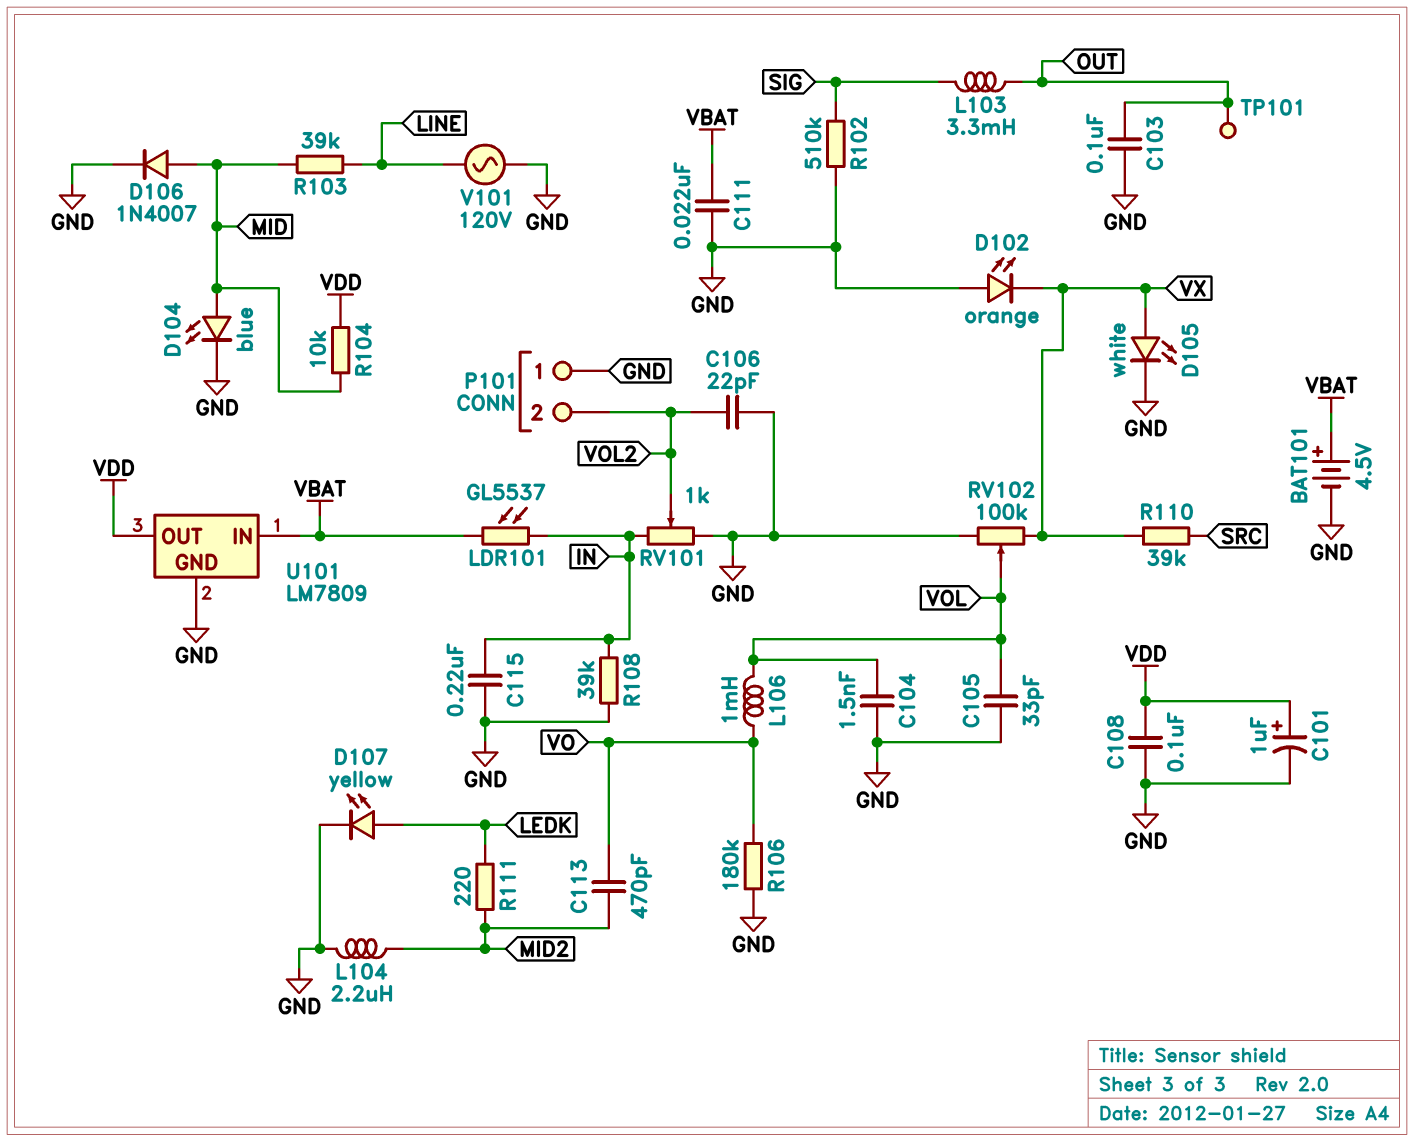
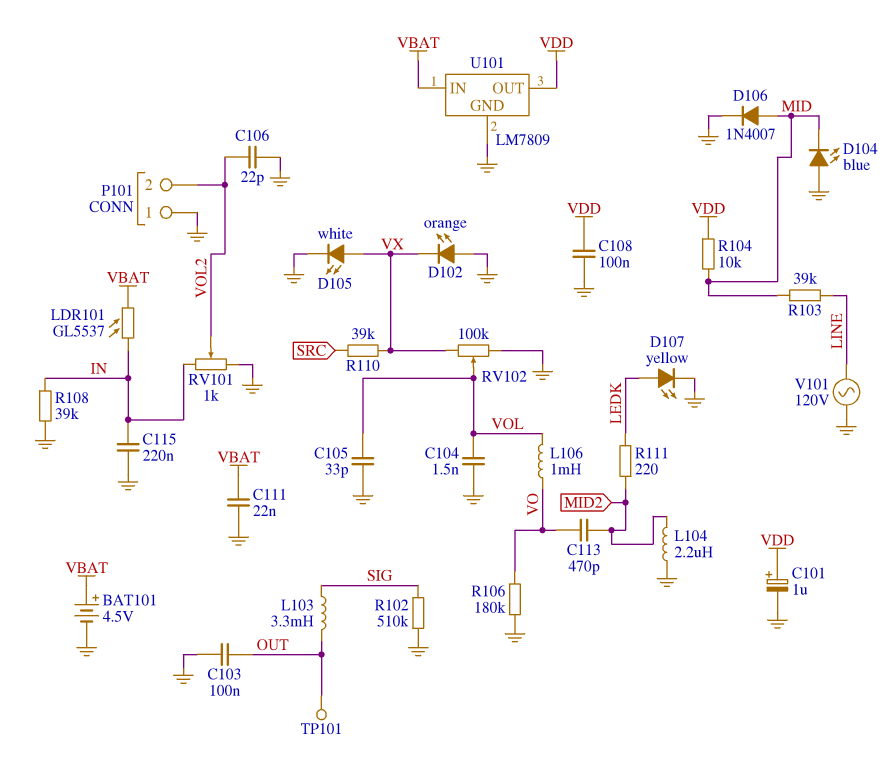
D104: LED blue (A MID, K GND) -> LED blue (A GND, K MID)

